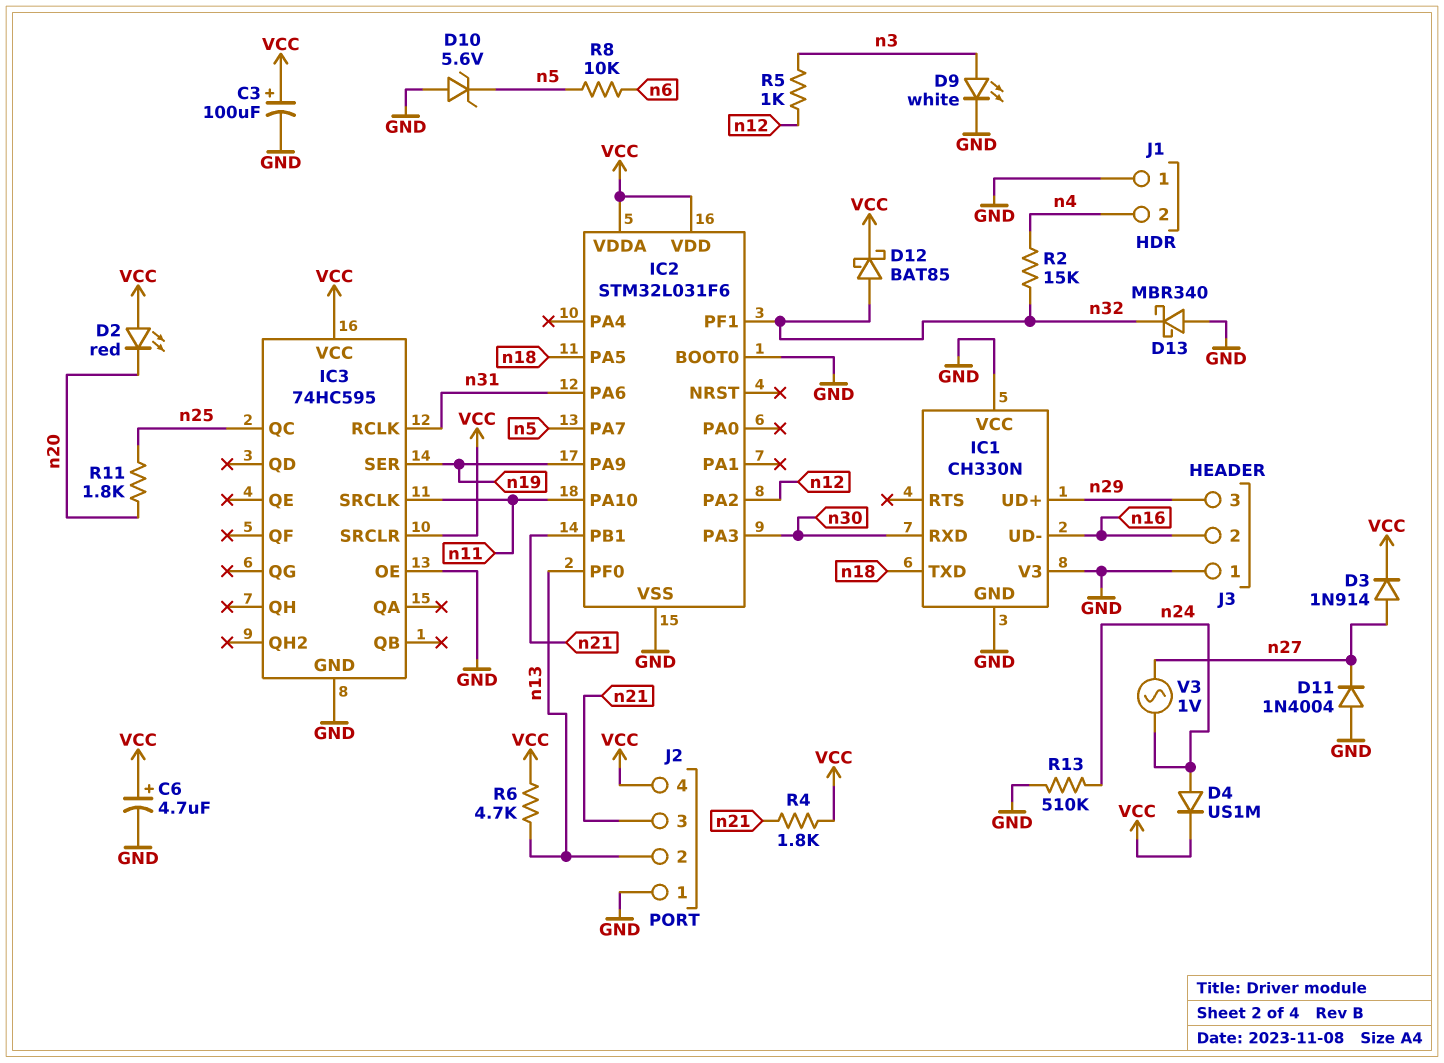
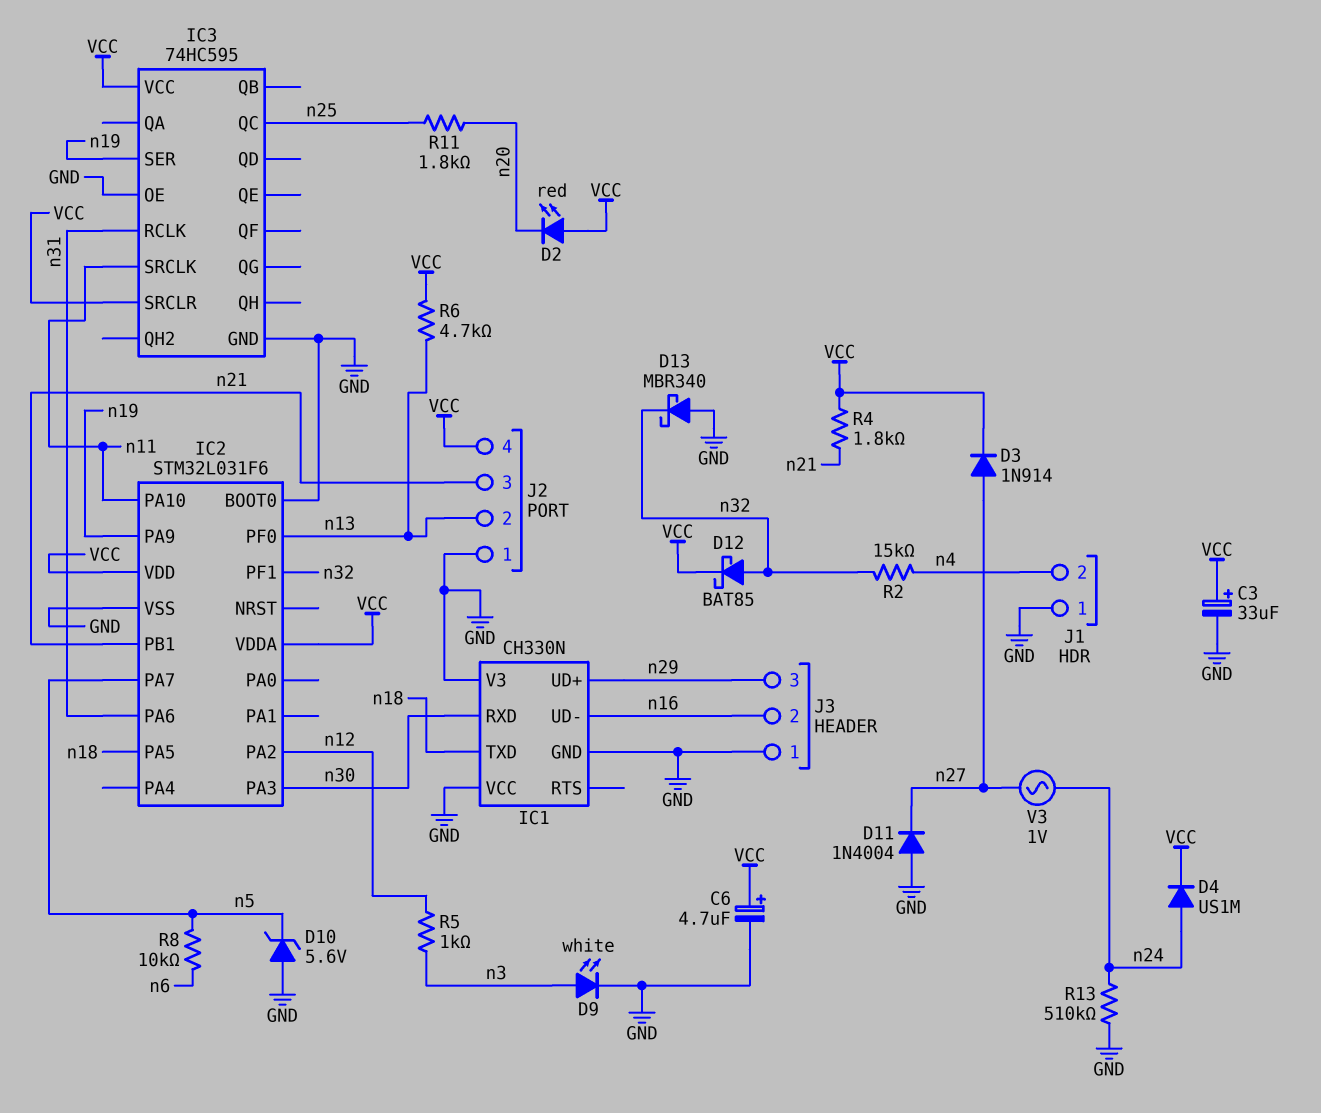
C3: 100uF (plus VCC, minus GND) -> 33uF (plus VCC, minus GND)

